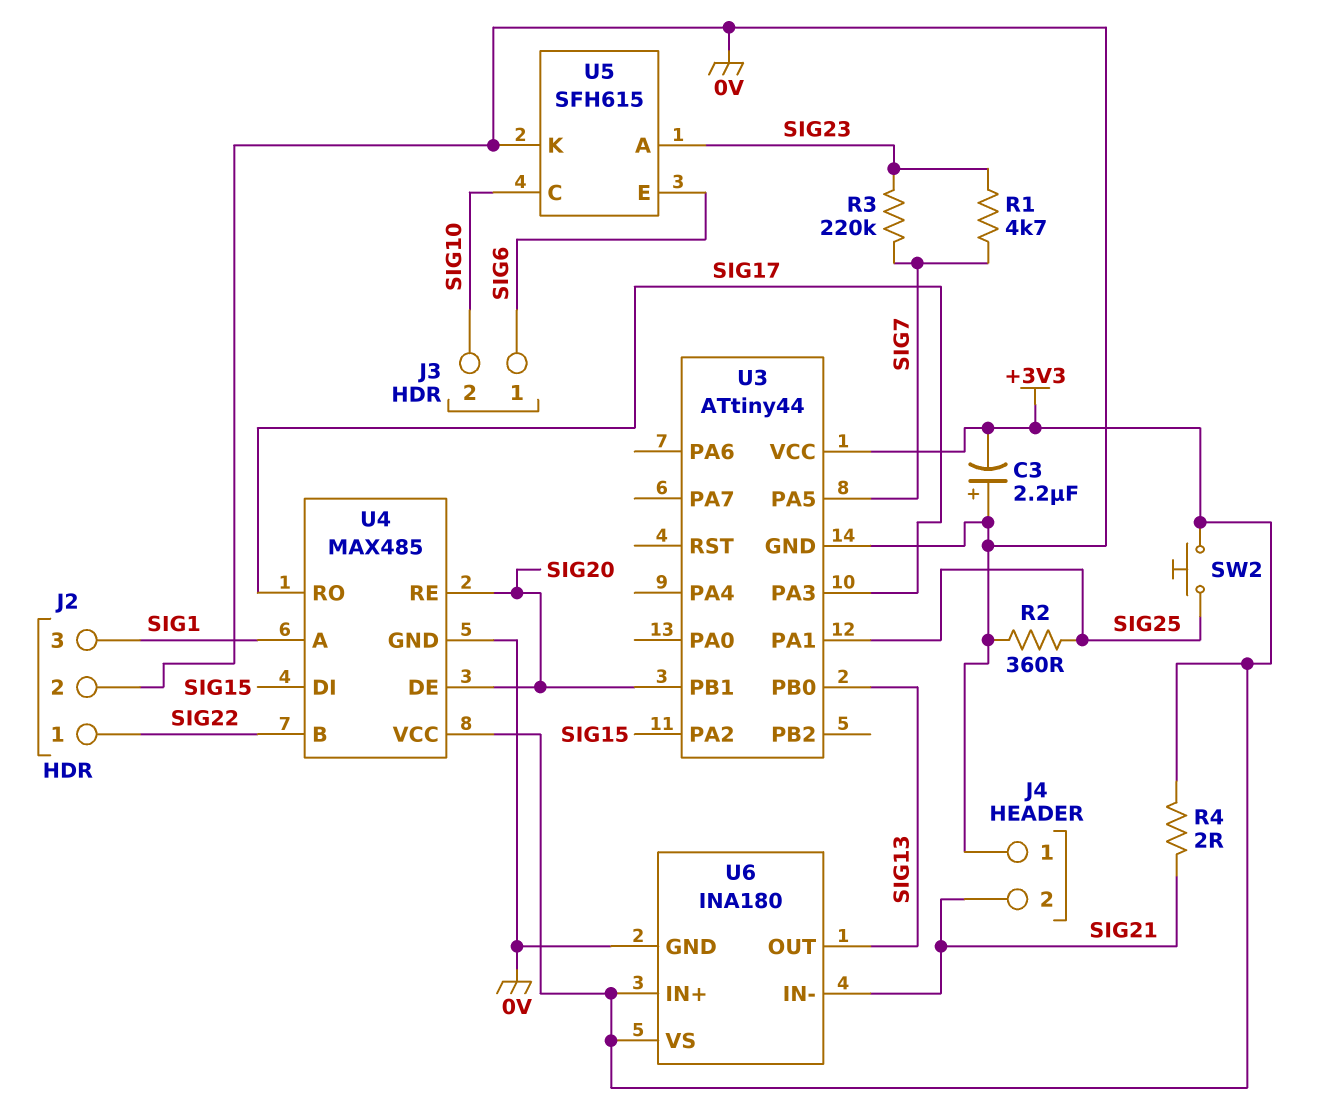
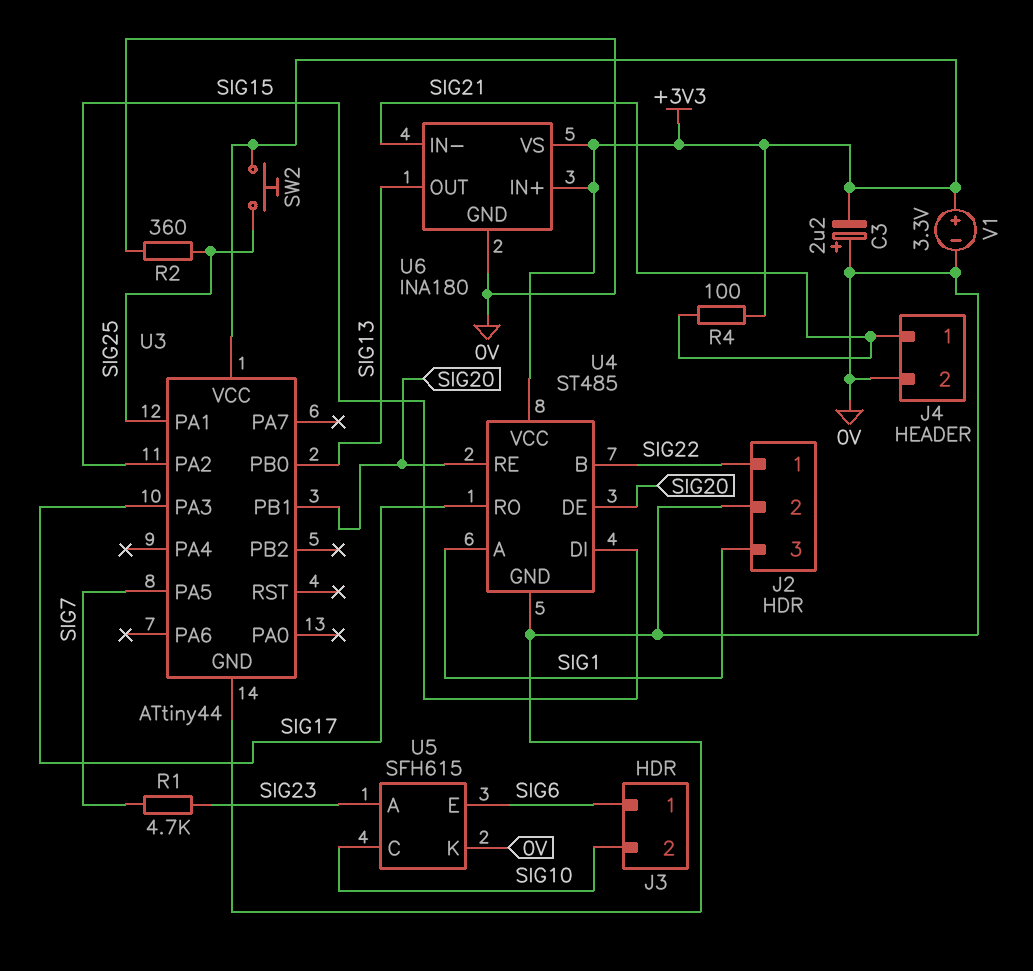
J4 pin 1: 0V -> SIG21
J4 pin 2: SIG21 -> 0V
R3: 220k (SIG7, SIG23) -> none
R4: 2 (+3V3, SIG21) -> 100 (+3V3, SIG21)
U4: MAX485 -> ST485
V1: none -> 3.3V (plus +3V3, minus 0V)

